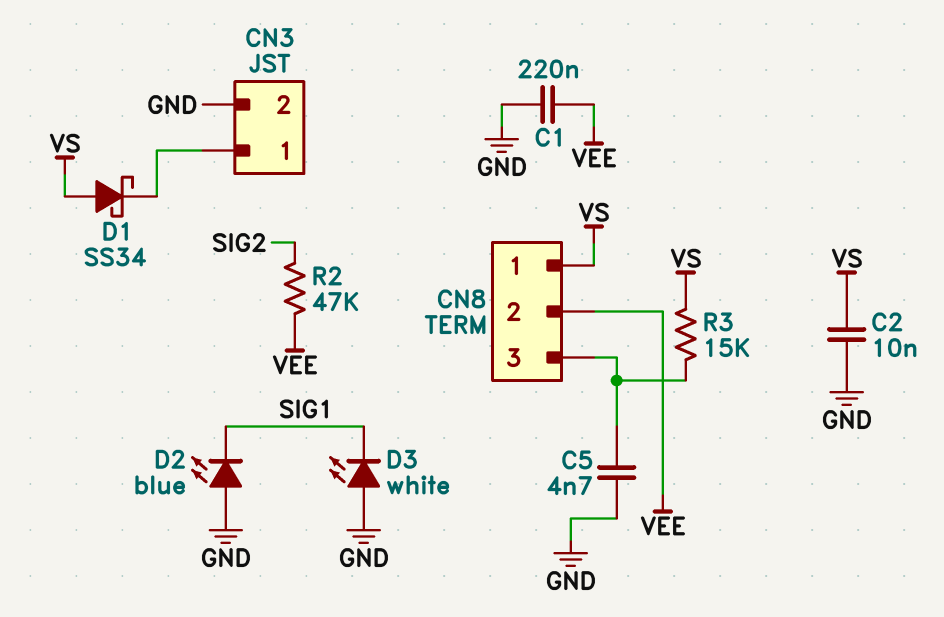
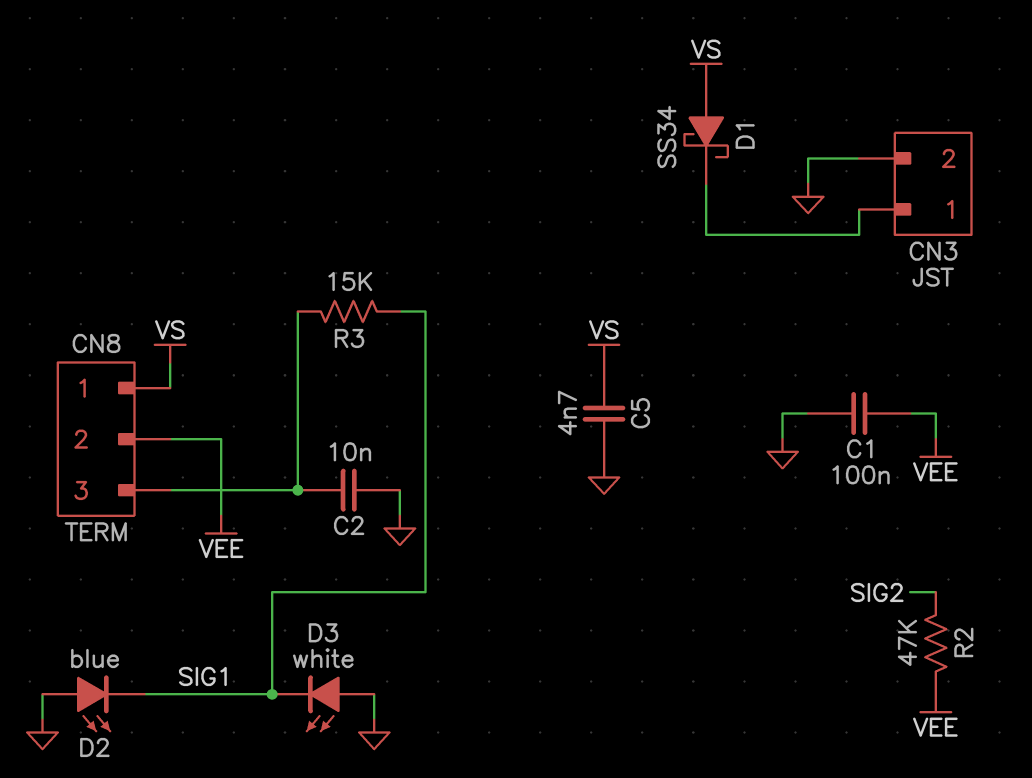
C1: 220nF (GND, VEE) -> 100nF (GND, VEE)
C2: 10nF (GND, VS) -> 10nF (CN8/3, GND)
C5: 4.7nF (CN8/3, GND) -> 4.7nF (GND, VS)
R3: 15k (CN8/3, VS) -> 15k (CN8/3, SIG1)

